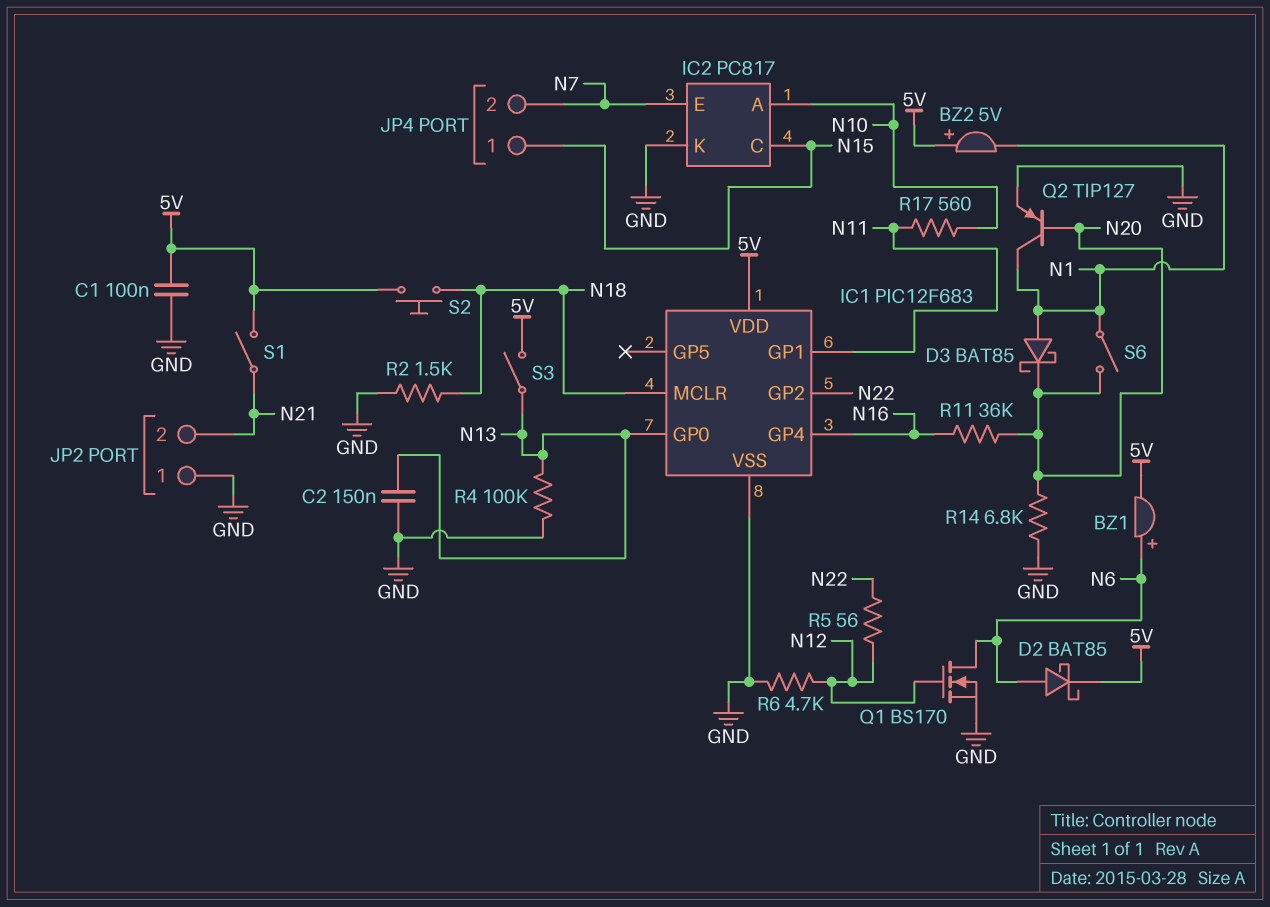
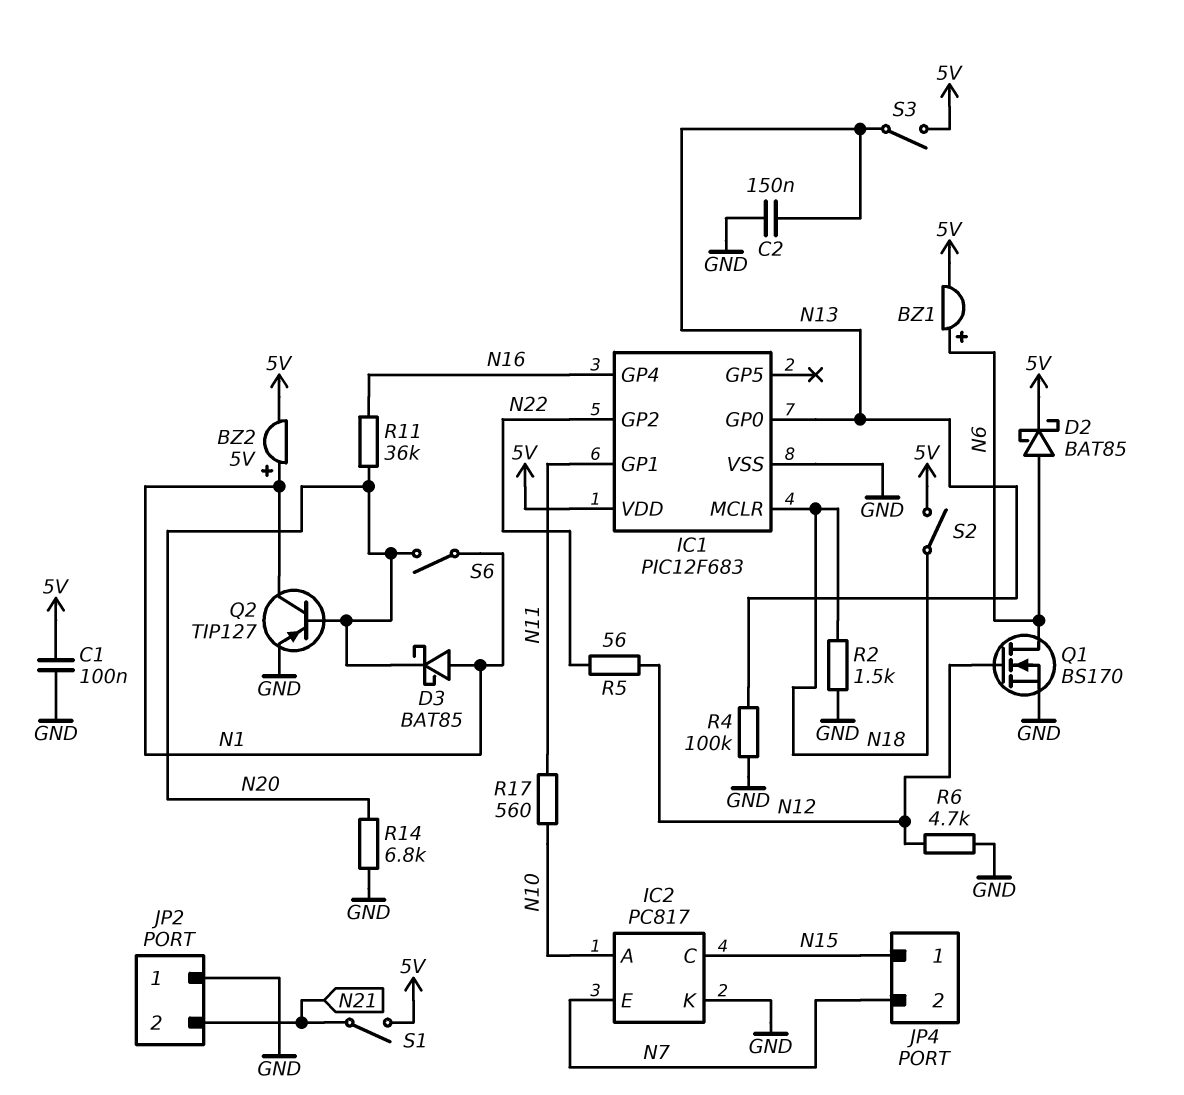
BZ2: buzzer 5V (plus 5V, minus N1) -> buzzer 5V (plus N1, minus 5V)
S2: button (5V, N18) -> switch (5V, N18)

